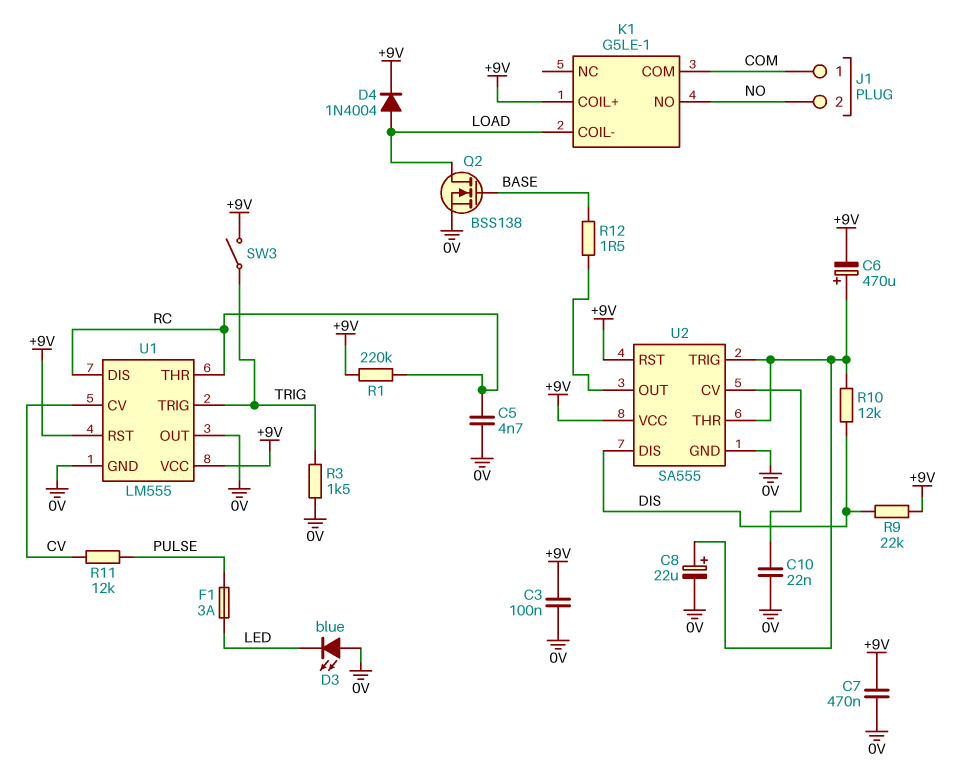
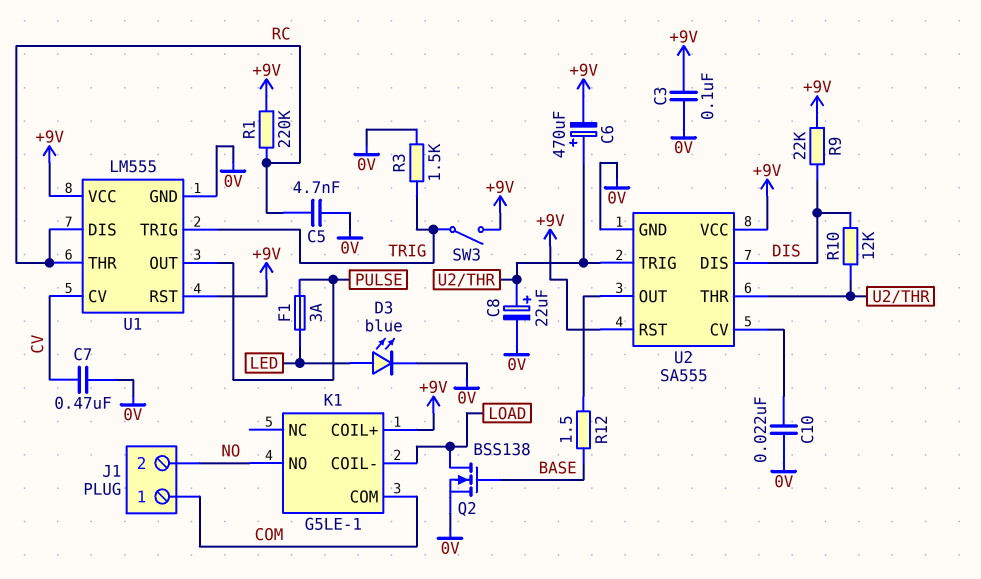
C7: 470nF (+9V, 0V) -> 470nF (0V, CV)
D3: LED blue (A 0V, K LED) -> LED blue (A LED, K 0V)
D4: diode 1N4004 (A LOAD, K +9V) -> none
R11: 12k (CV, PULSE) -> none
U1 pin OUT: 0V -> PULSE

